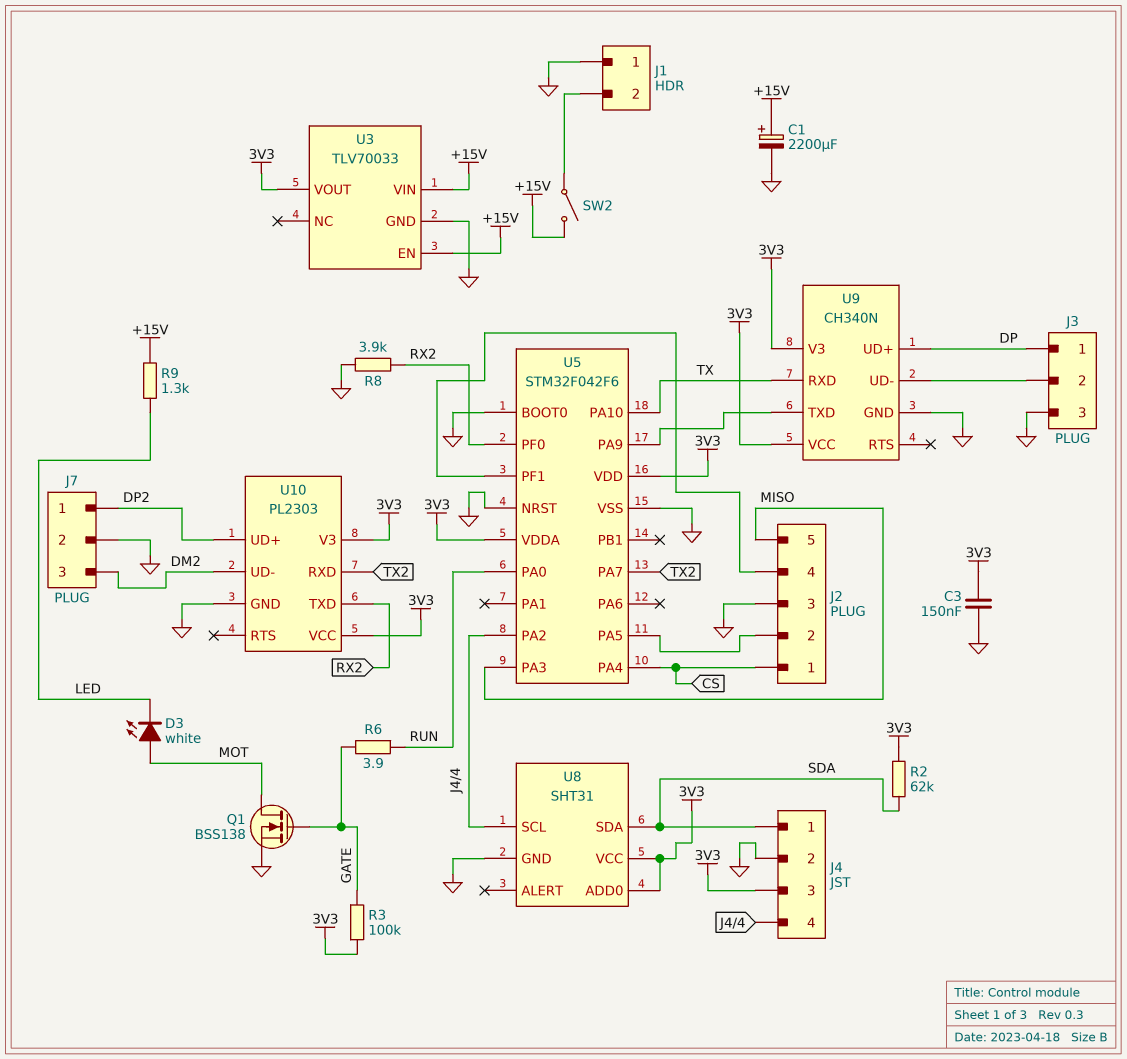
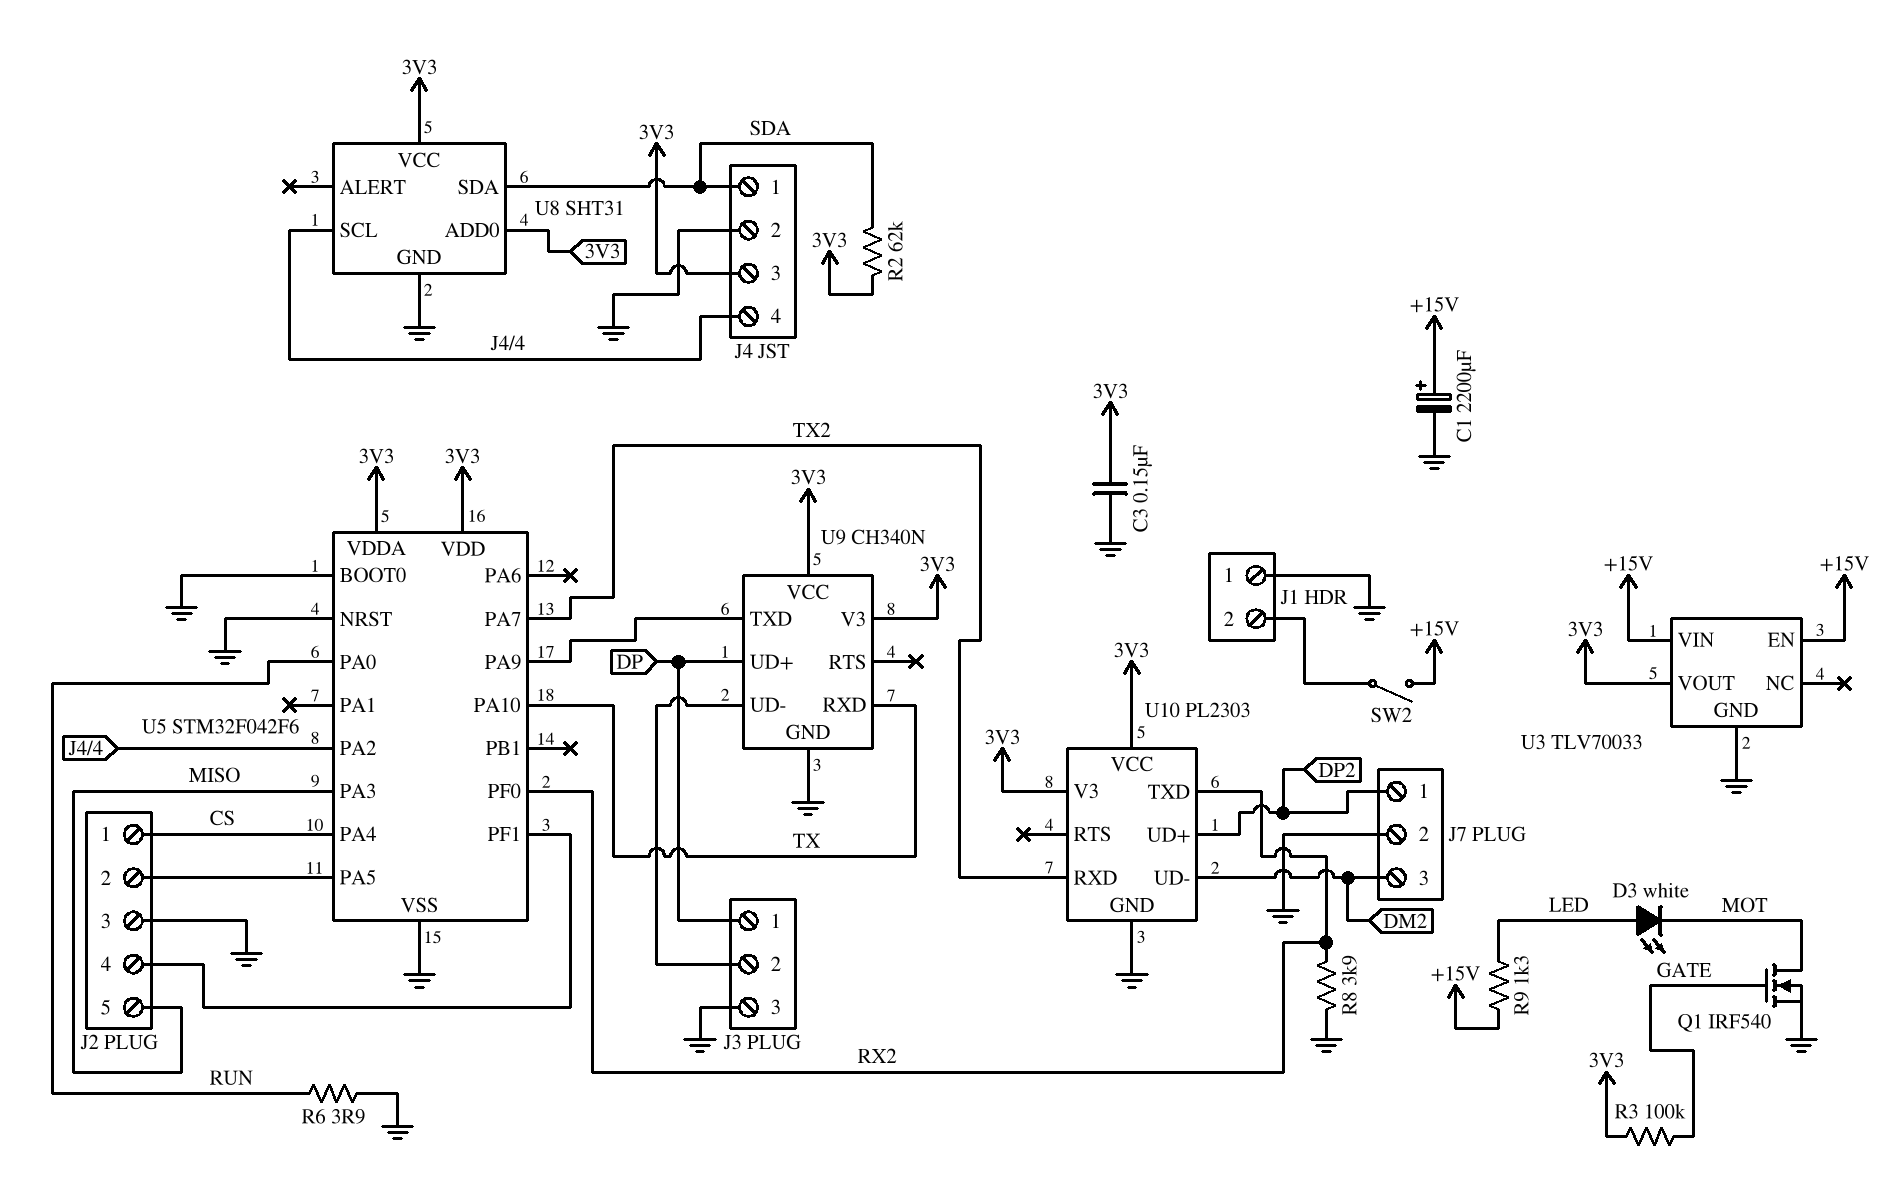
D3: LED white (A MOT, K LED) -> LED white (A LED, K MOT)
Q1: NMOS BSS138 (G GATE, D MOT, S GND) -> NMOS IRF540 (G GATE, D MOT, S GND)
R6: 3.9 (GATE, RUN) -> 3.9 (GND, RUN)

